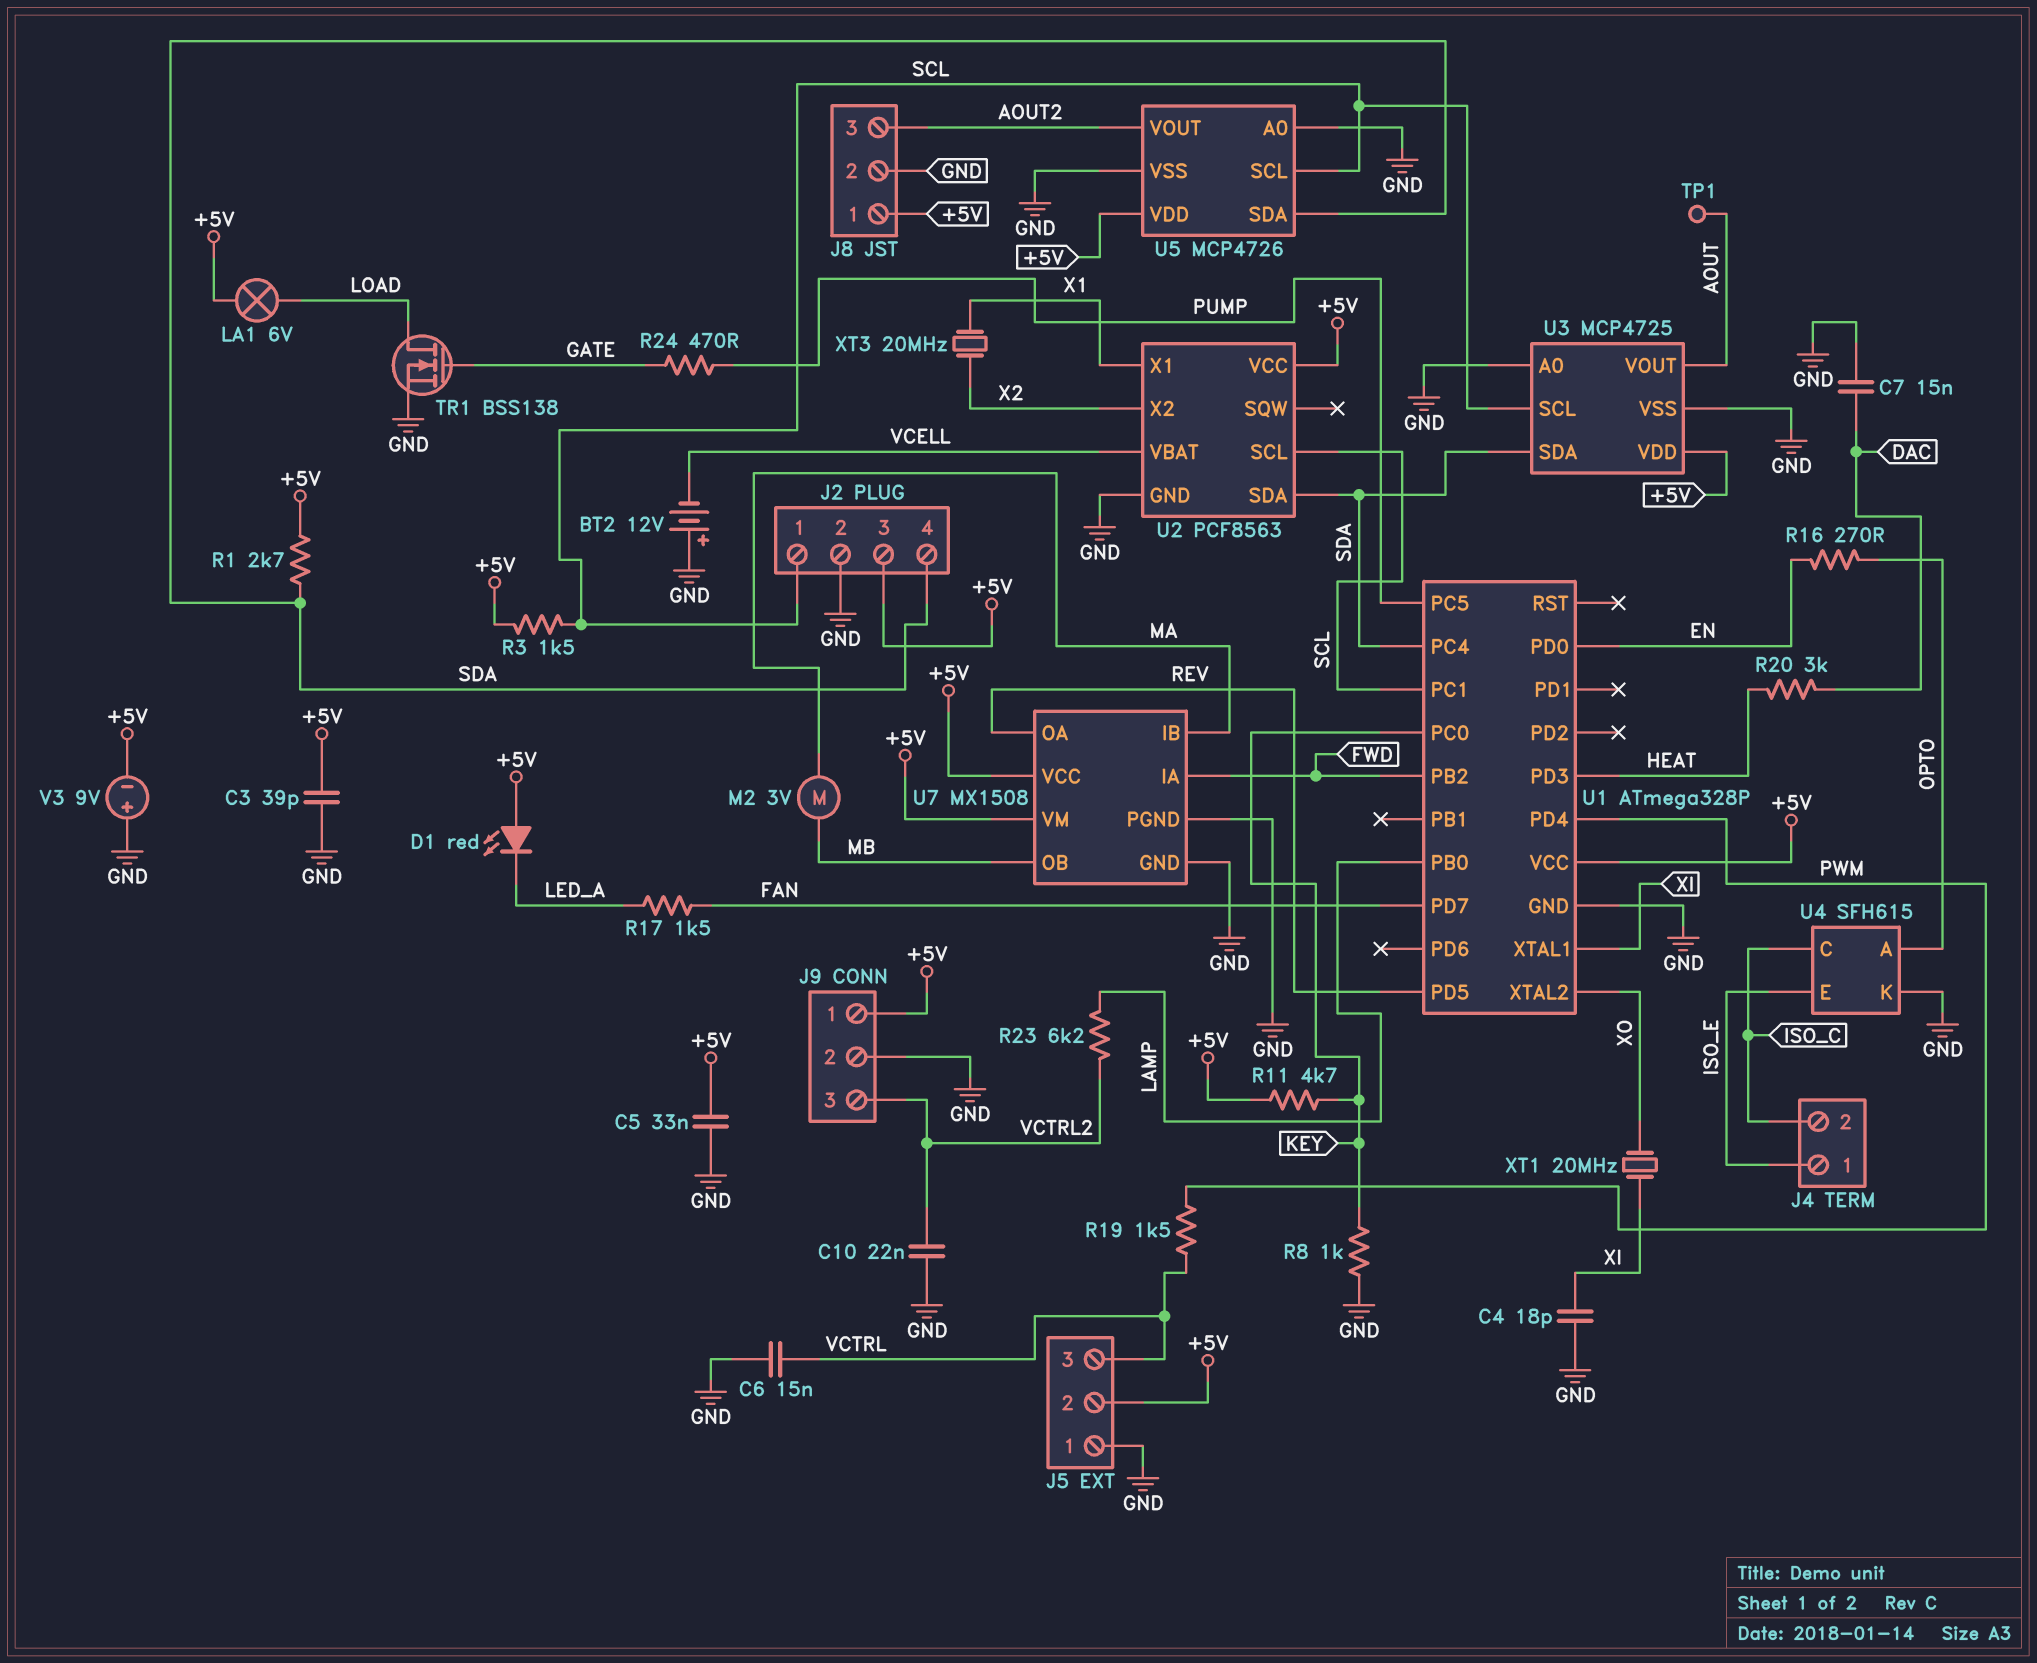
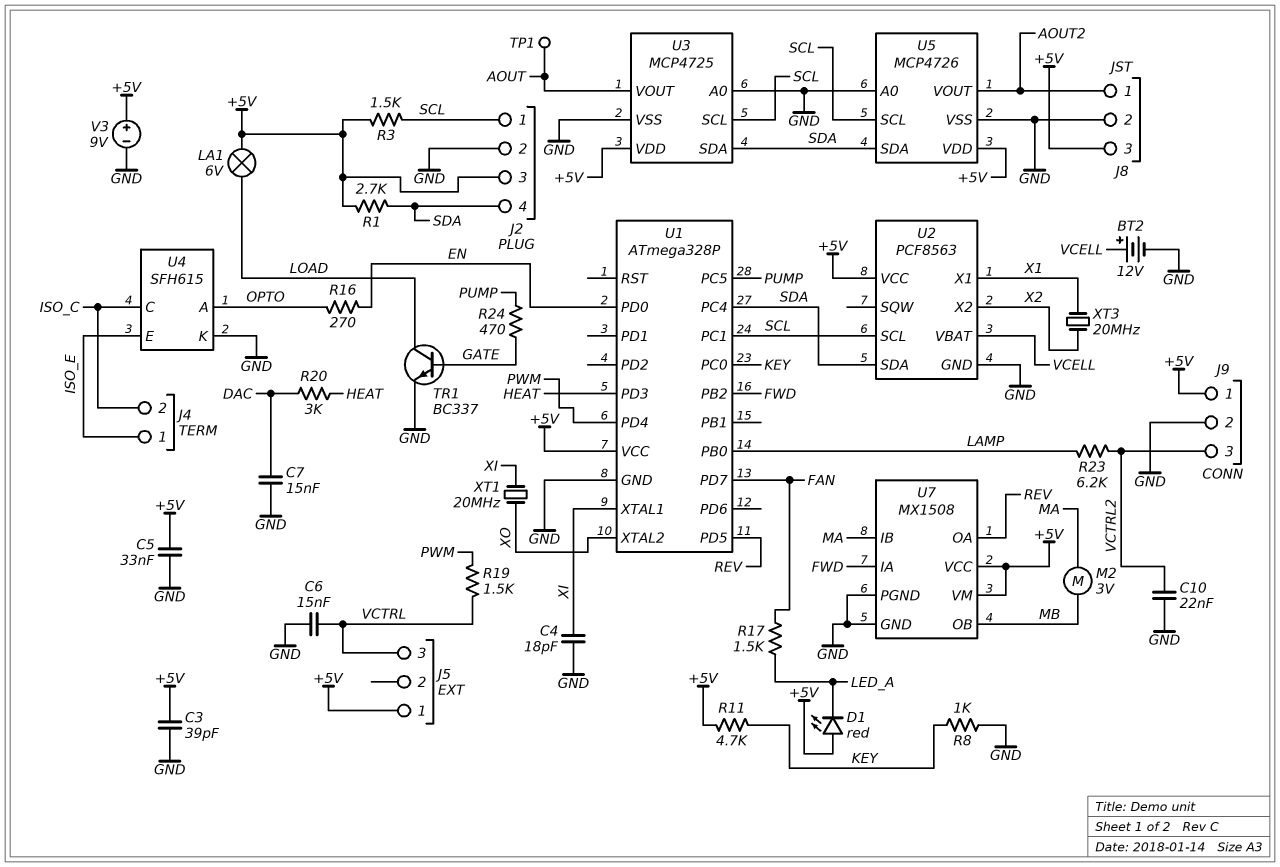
BT2: 12V (plus GND, minus VCELL) -> 12V (plus VCELL, minus GND)
J5 pin 1: GND -> +5V
J5 pin 2: +5V -> none
J8 pin 1: +5V -> AOUT2
J8 pin 3: AOUT2 -> +5V
TR1: NMOS BSS138 (G GATE, D LOAD, S GND) -> NPN BC337 (B GATE, C LOAD, E GND)
V3: 9V (plus GND, minus +5V) -> 9V (plus +5V, minus GND)

